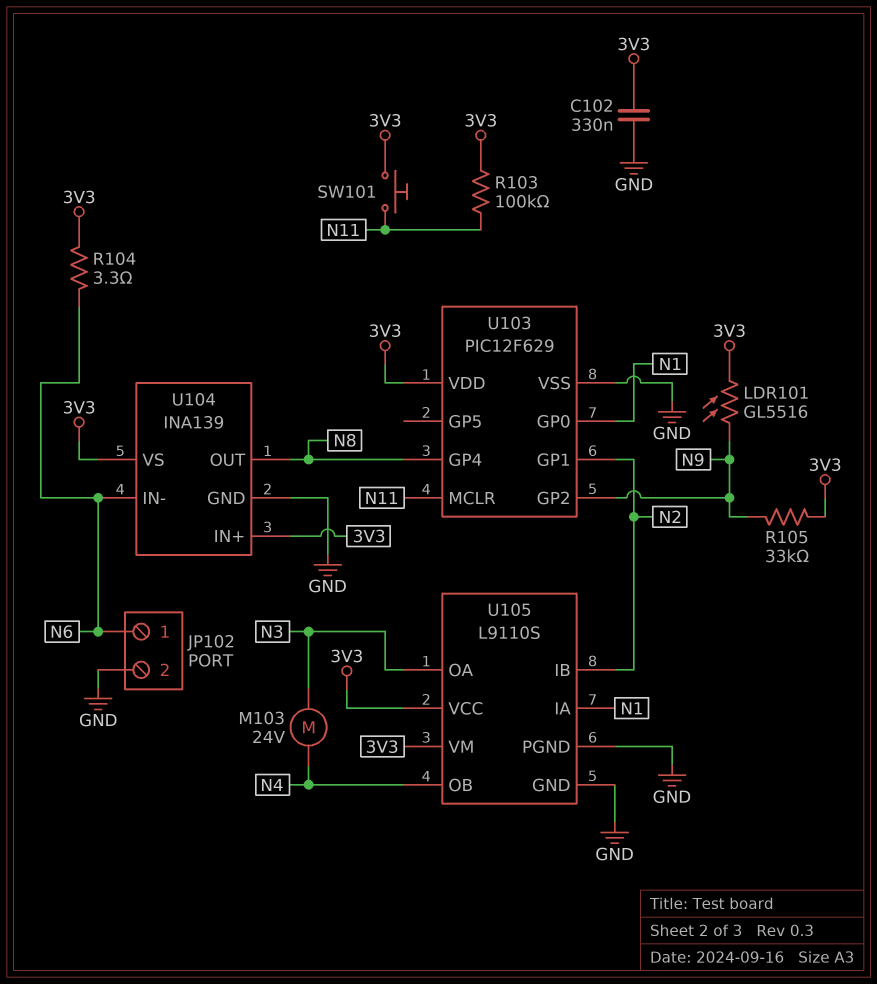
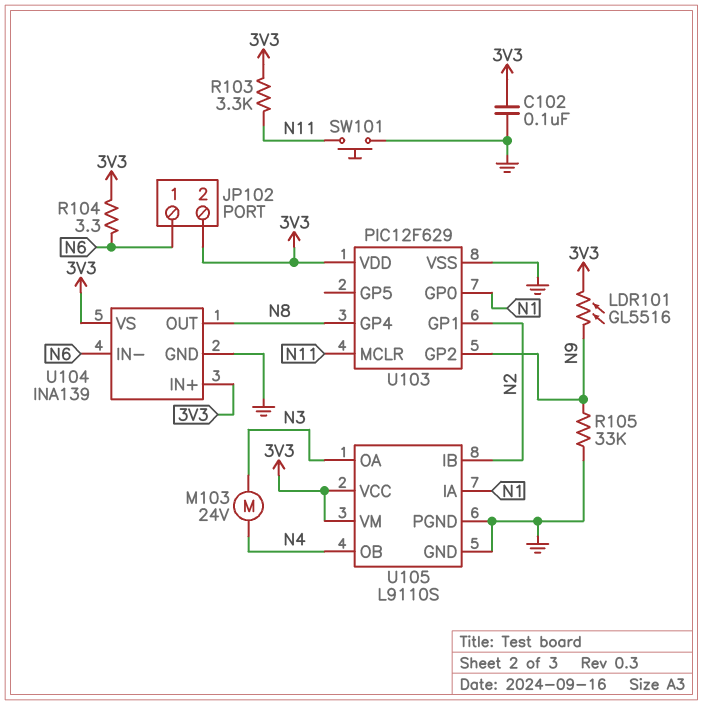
C102: 330nF (3V3, GND) -> 100nF (3V3, GND)
JP102 pin 2: GND -> 3V3
R103: 100k (3V3, N11) -> 3.3k (3V3, N11)
R105: 33k (3V3, N9) -> 33k (GND, N9)
SW101: button (3V3, N11) -> button (GND, N11)

